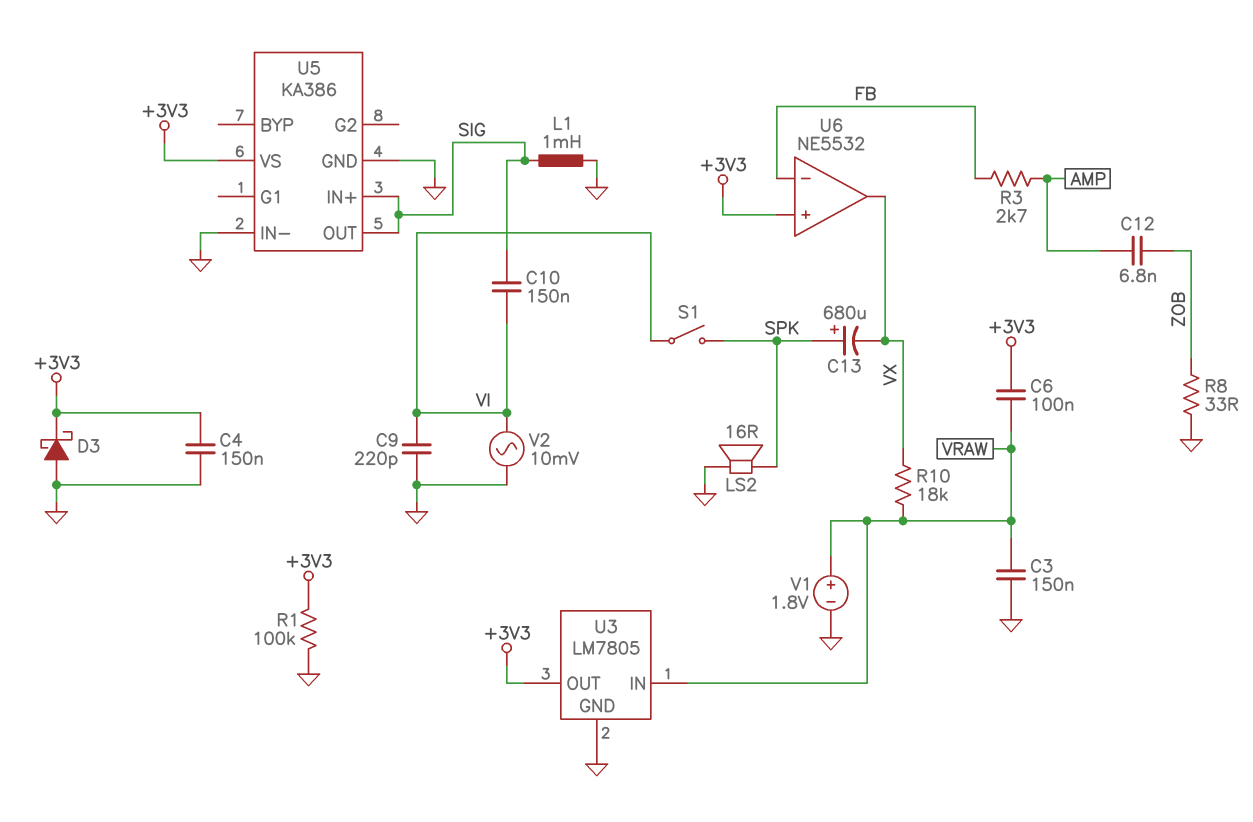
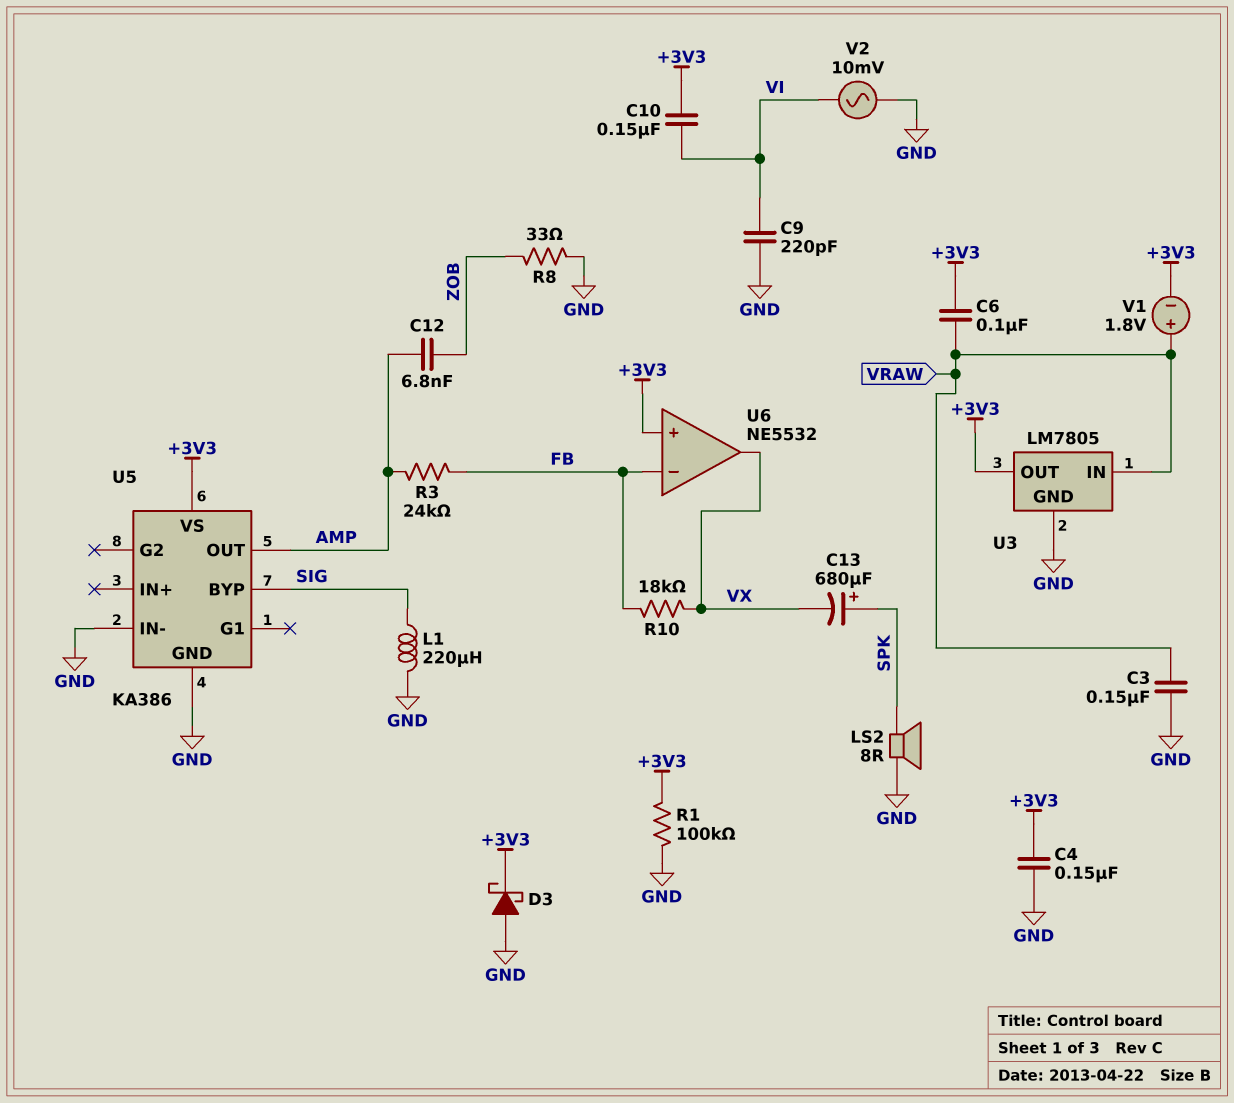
C10: 150nF (SIG, VI) -> 150nF (+3V3, VI)
L1: 1mH (GND, SIG) -> 220uH (GND, SIG)
LS2: speaker 16R (GND, SPK) -> speaker 8R (GND, SPK)
R3: 2.7k (AMP, FB) -> 24k (AMP, FB)
R10: 18k (VRAW, VX) -> 18k (FB, VX)
S1: switch (SPK, VI) -> none
U5 pin BYP: none -> SIG
U5 pin IN+: SIG -> none
U5 pin OUT: SIG -> AMP
V1: 1.8V (plus VRAW, minus GND) -> 1.8V (plus VRAW, minus +3V3)

